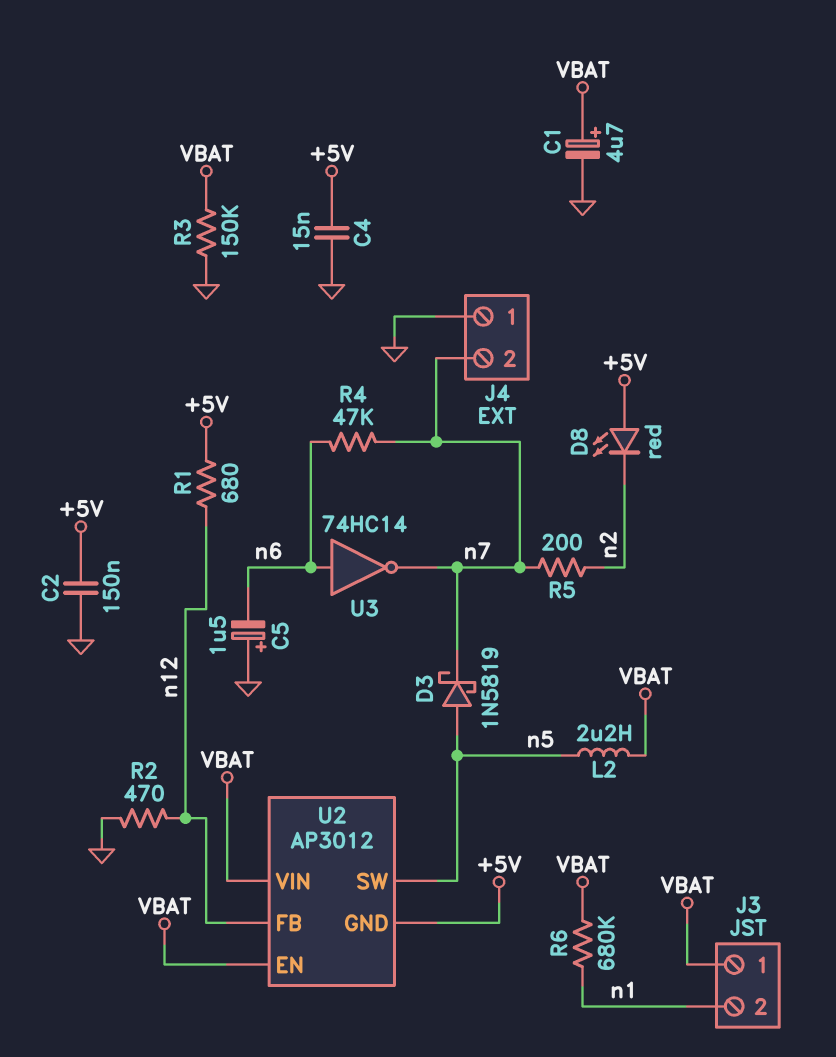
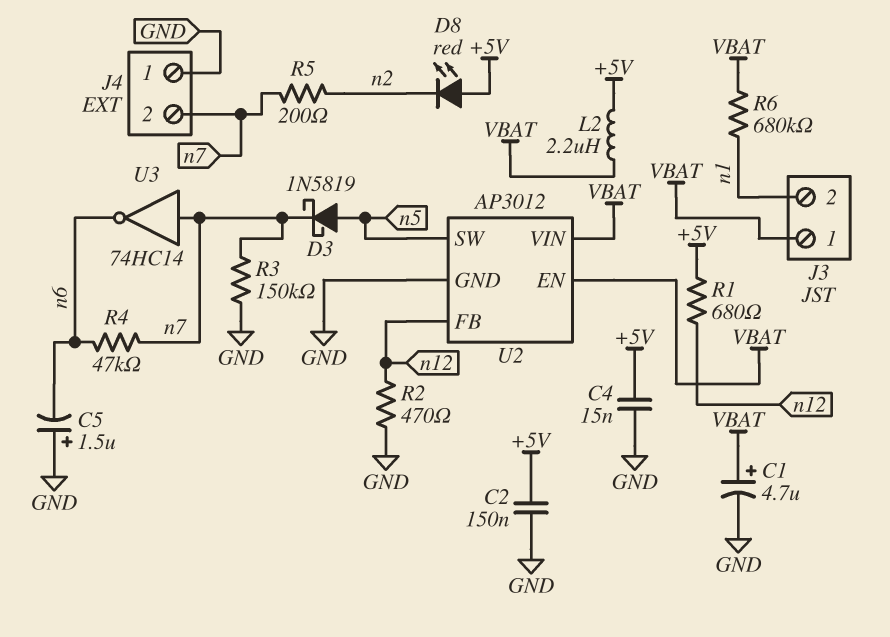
L2: 2.2uH (VBAT, n5) -> 2.2uH (+5V, VBAT)
R3: 150k (GND, VBAT) -> 150k (GND, n7)
U2 pin GND: +5V -> GND
U3: NOT 74HC14 (in n6, out n7) -> NOT 74HC14 (in n7, out n6)

